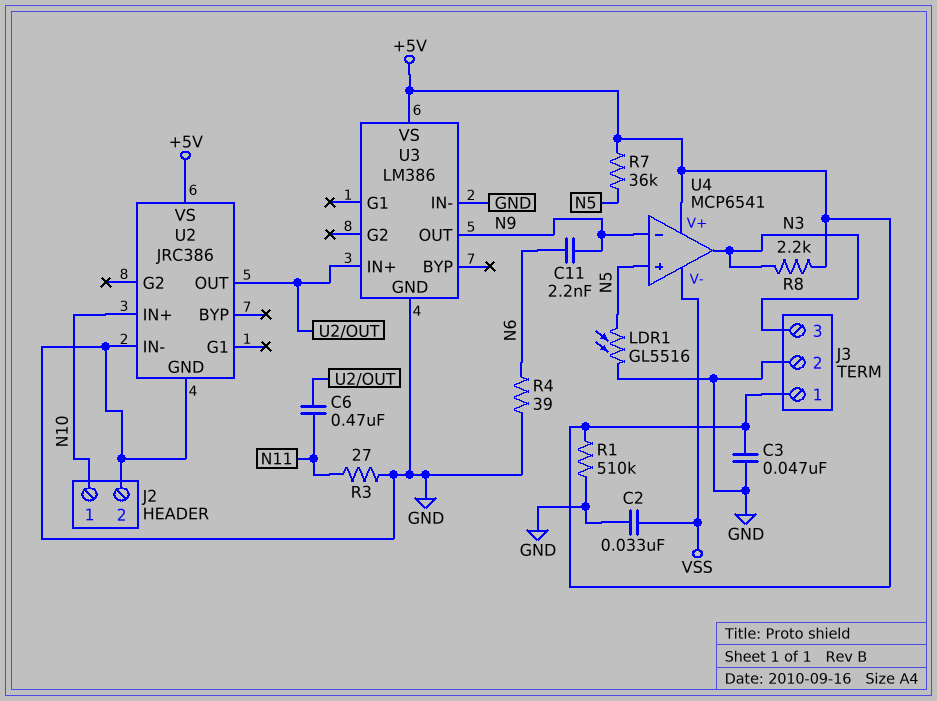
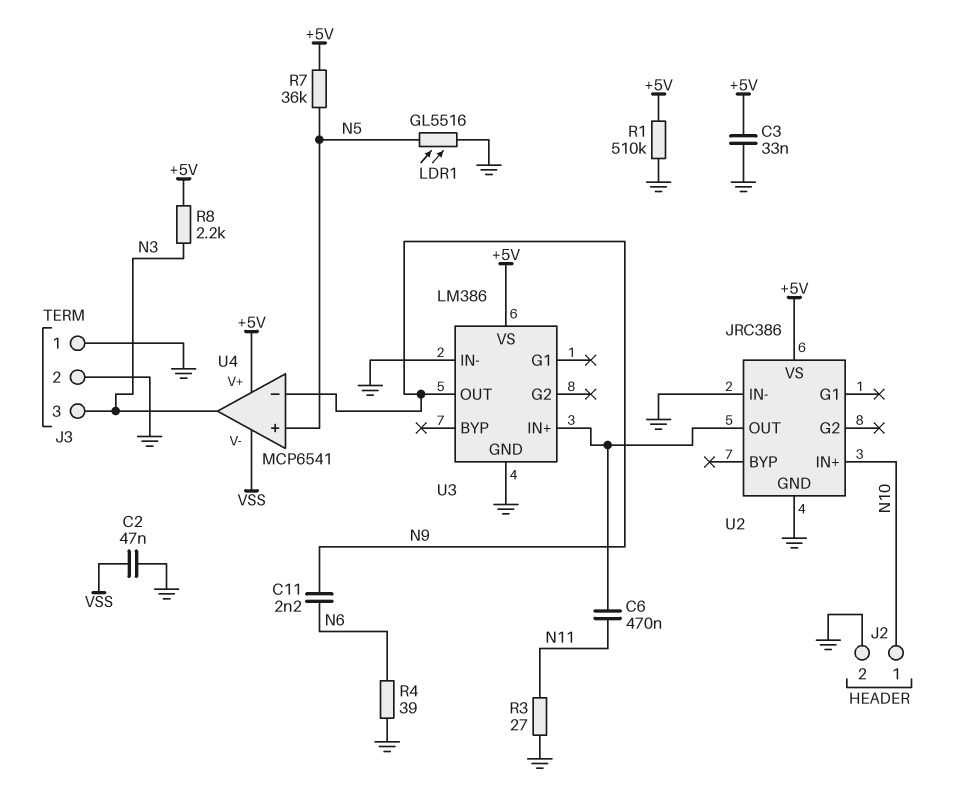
C2: 33nF (GND, VSS) -> 47nF (GND, VSS)
C3: 47nF (+5V, GND) -> 33nF (+5V, GND)
J3 pin 1: +5V -> GND

